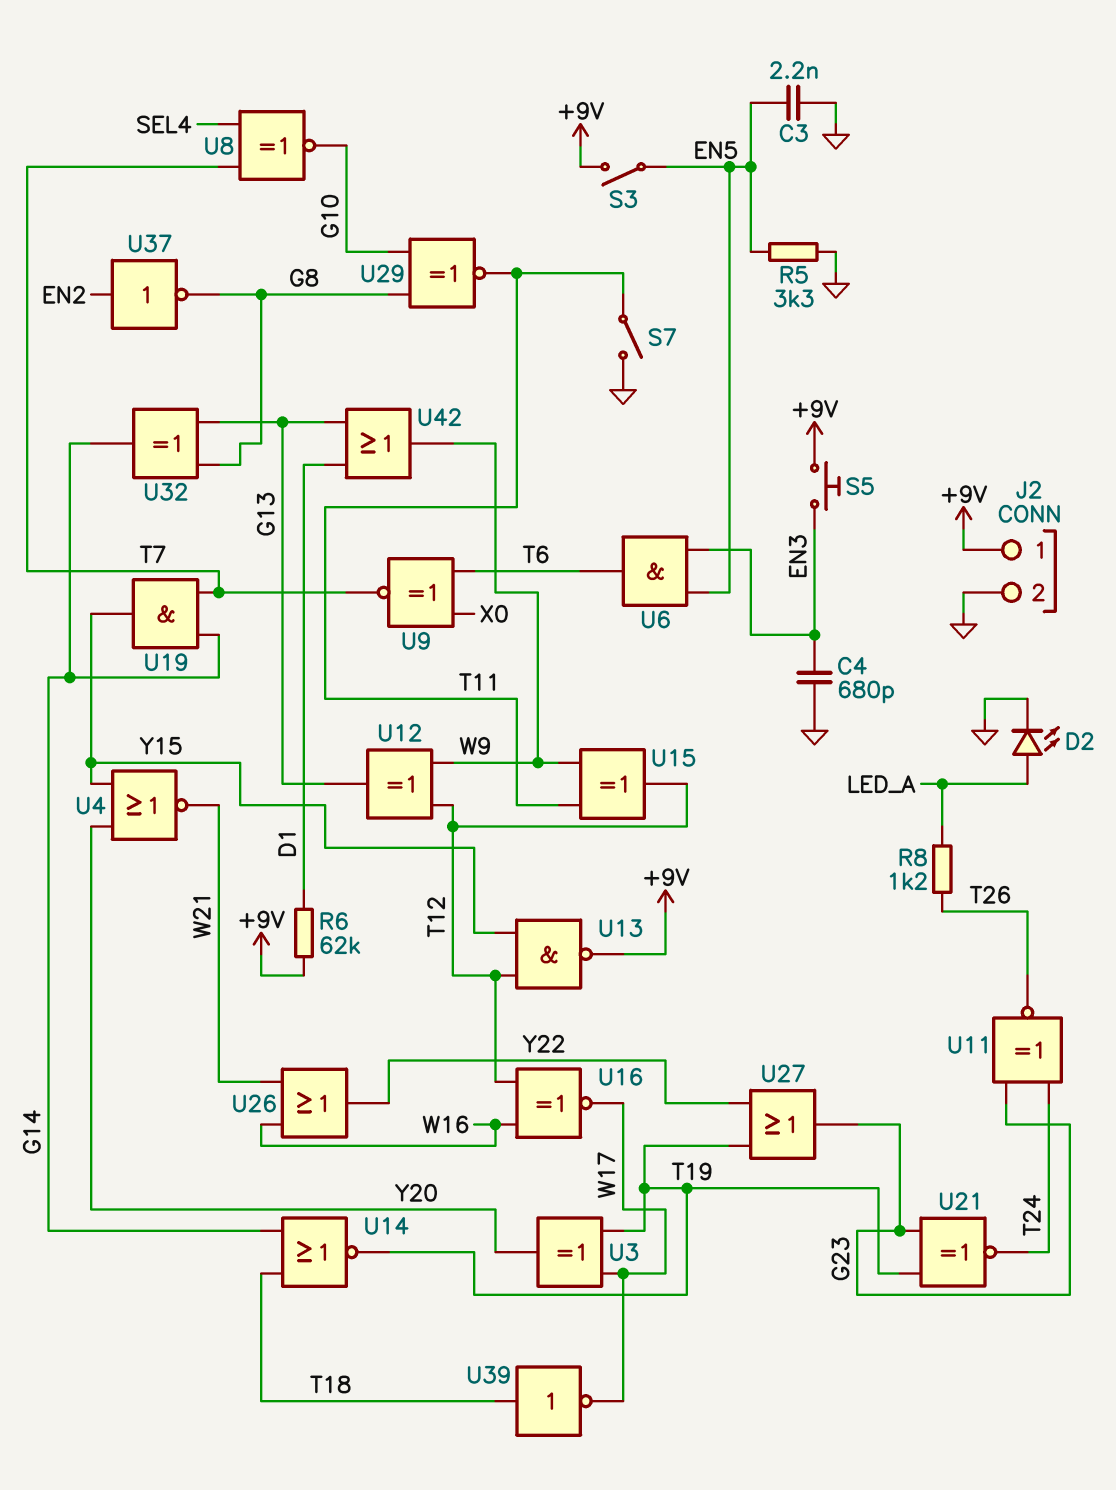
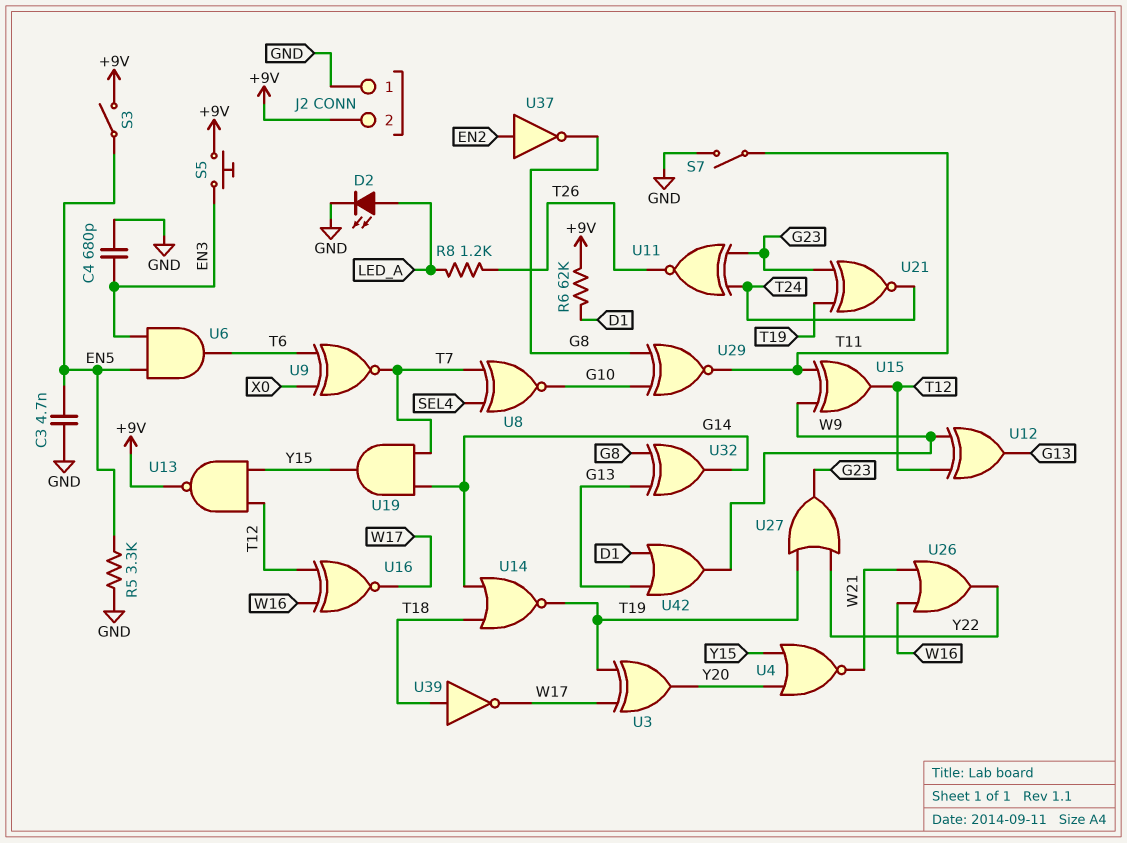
C3: 2.2nF (EN5, GND) -> 4.7nF (EN5, GND)
J2 pin 1: +9V -> GND
J2 pin 2: GND -> +9V

